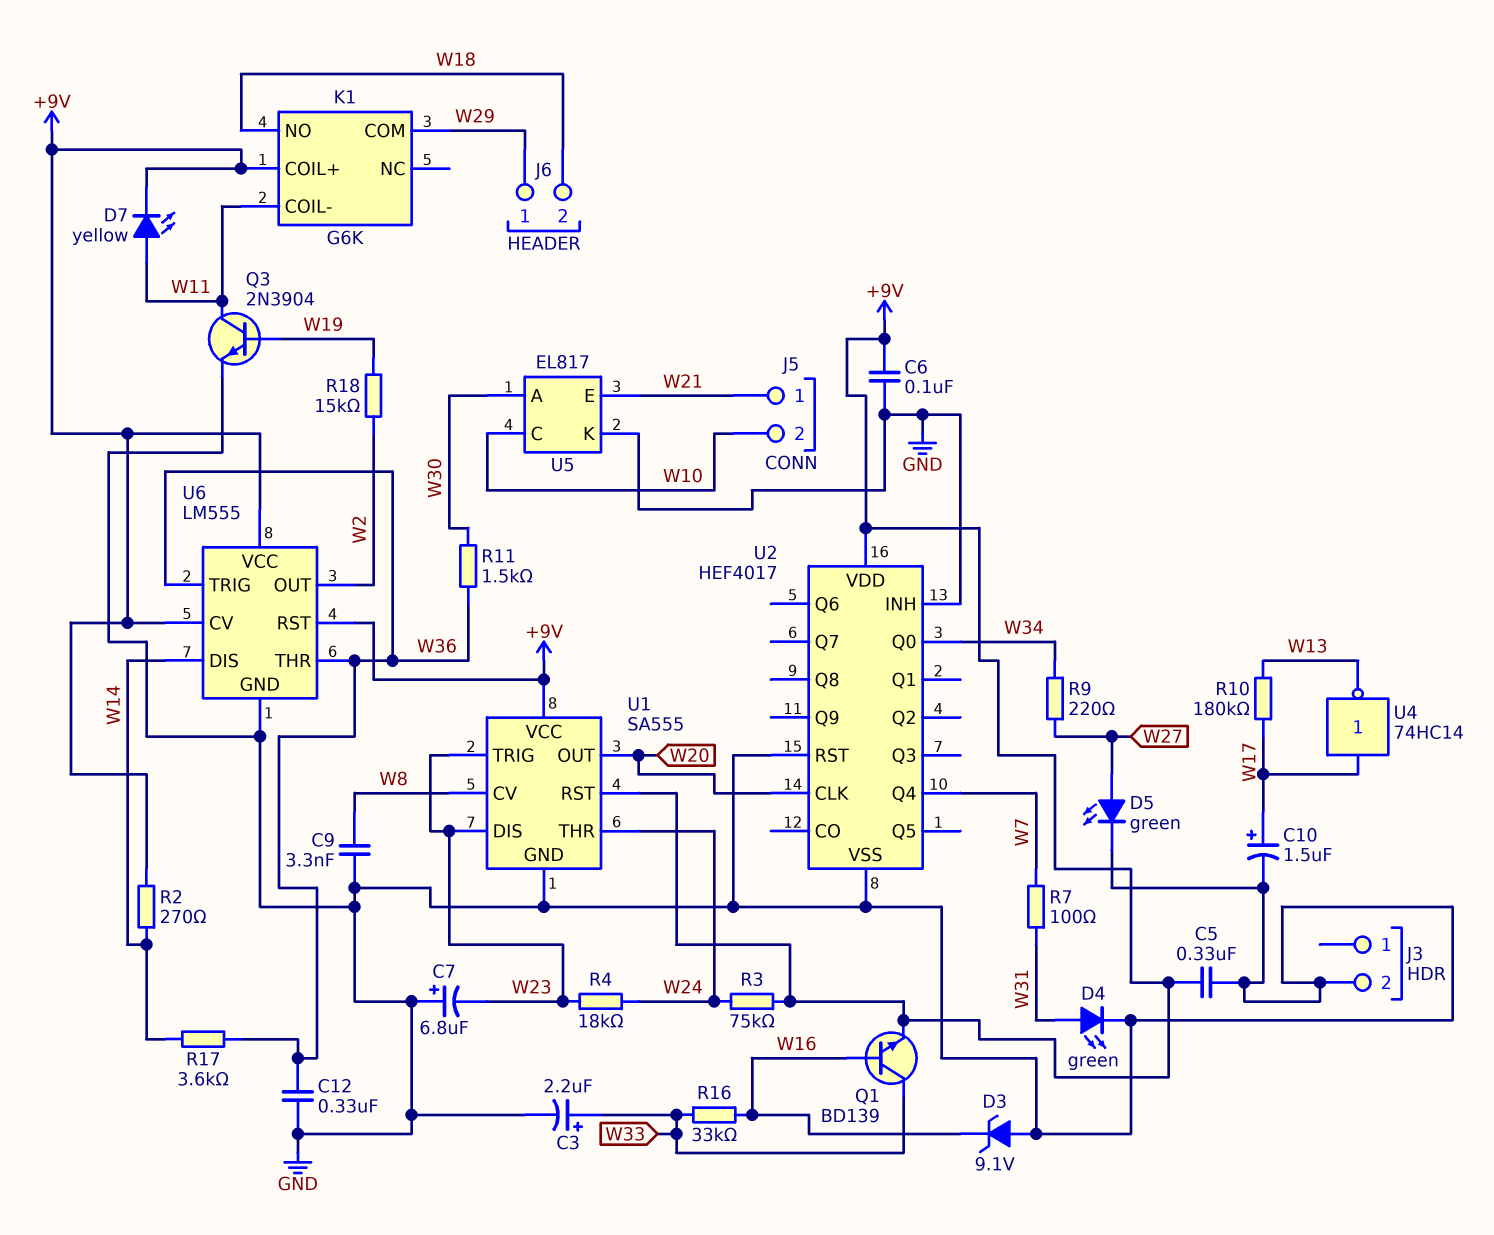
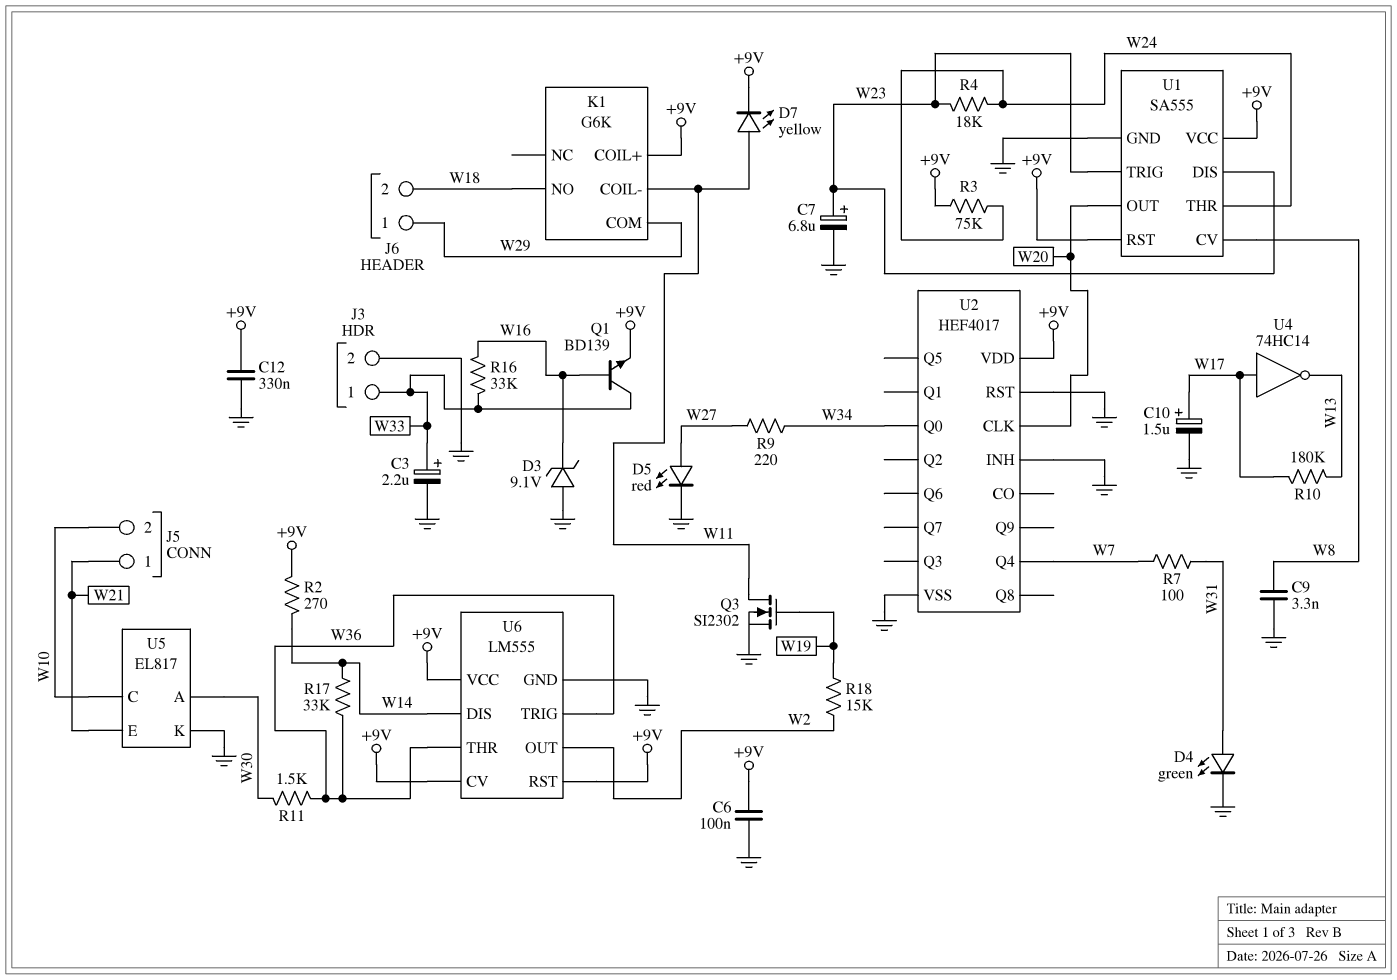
C5: 330nF (+9V, GND) -> none
C7: 6.8uF (plus GND, minus W23) -> 6.8uF (plus W23, minus GND)
C12: 330nF (GND, W36) -> 330nF (+9V, GND)
D5: LED green (A W27, K GND) -> LED red (A W27, K GND)
J3 pin 1: none -> W33
Q3: NPN 2N3904 (B W19, C W11, E GND) -> NMOS SI2302 (G W19, D W11, S GND)
R17: 3.6k (W14, W36) -> 33k (W14, W36)

